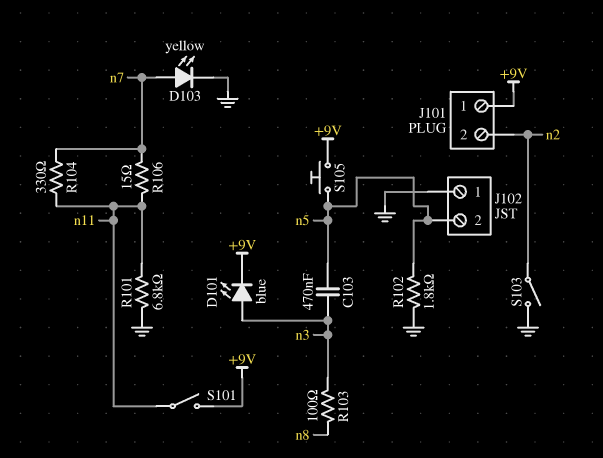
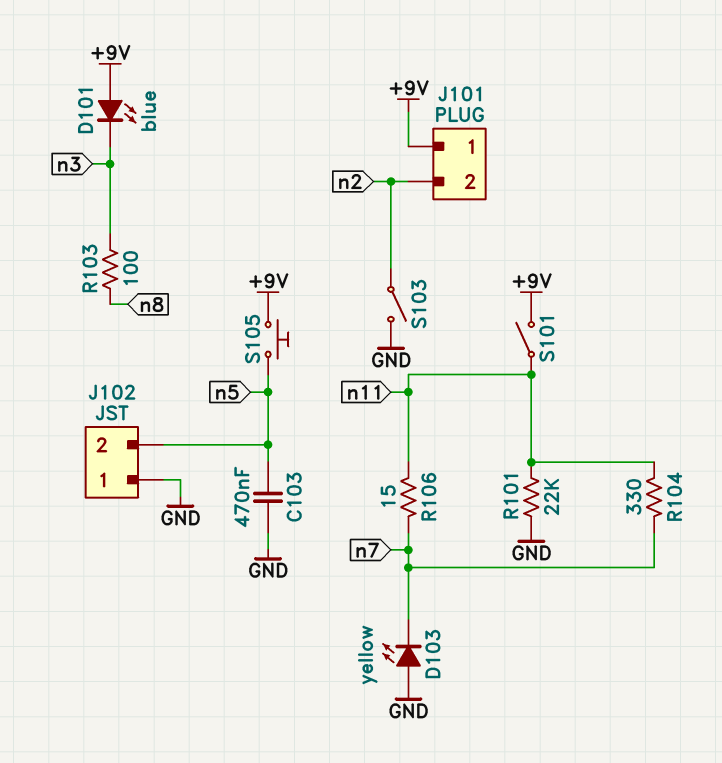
C103: 470nF (n3, n5) -> 470nF (GND, n5)
D101: LED blue (A n3, K +9V) -> LED blue (A +9V, K n3)
D103: LED yellow (A n7, K GND) -> LED yellow (A GND, K n7)
R101: 6.8k (GND, n11) -> 22k (GND, n11)
R102: 1.8k (GND, n5) -> none

